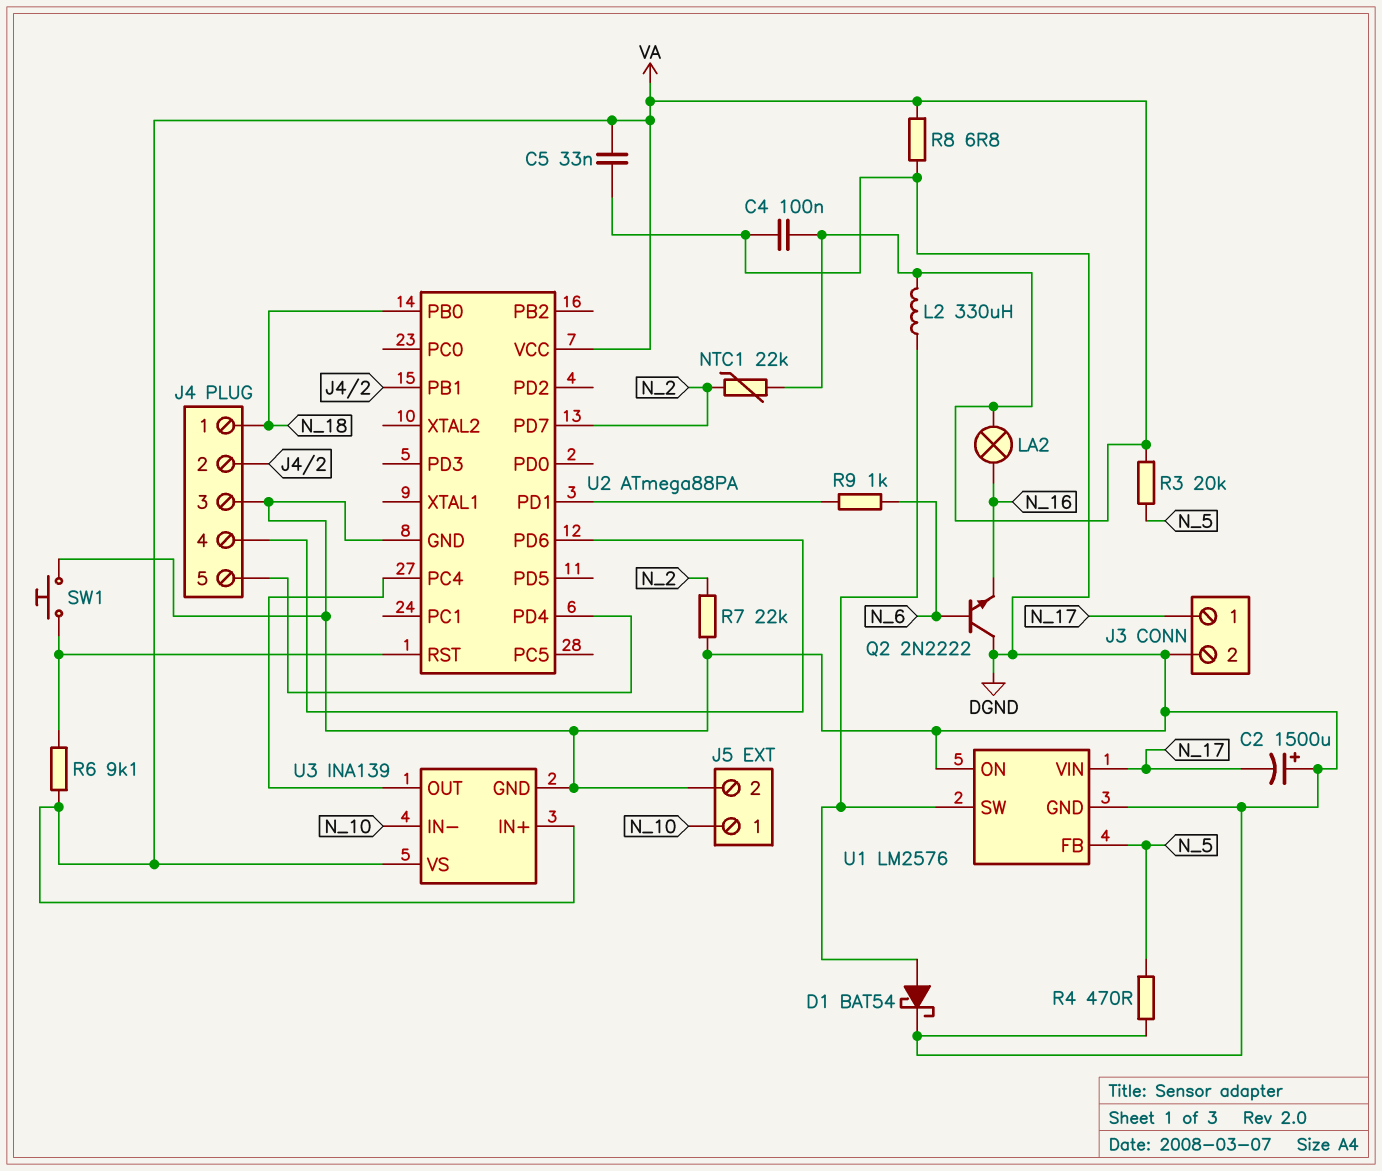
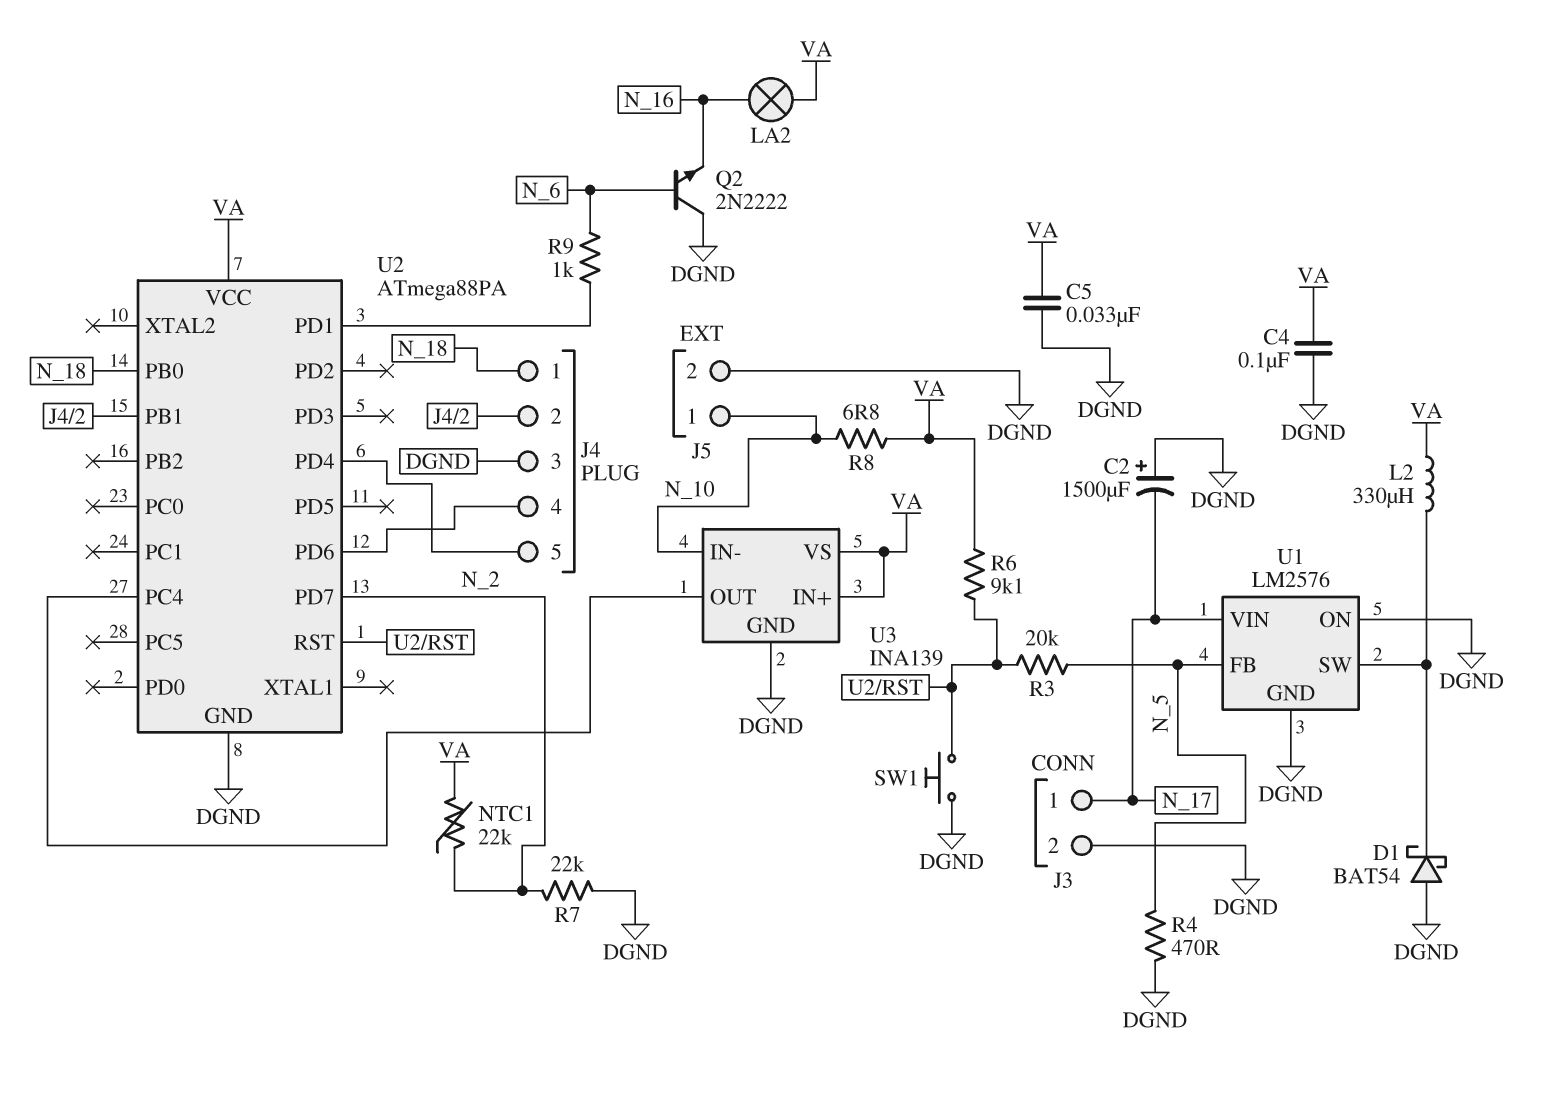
D1: schottky BAT54 (A U1/SW, K DGND) -> schottky BAT54 (A DGND, K U1/SW)
R3: 20k (N_5, VA) -> 20k (N_5, U2/RST)
R8: 6.8 (DGND, VA) -> 6.8 (N_10, VA)

